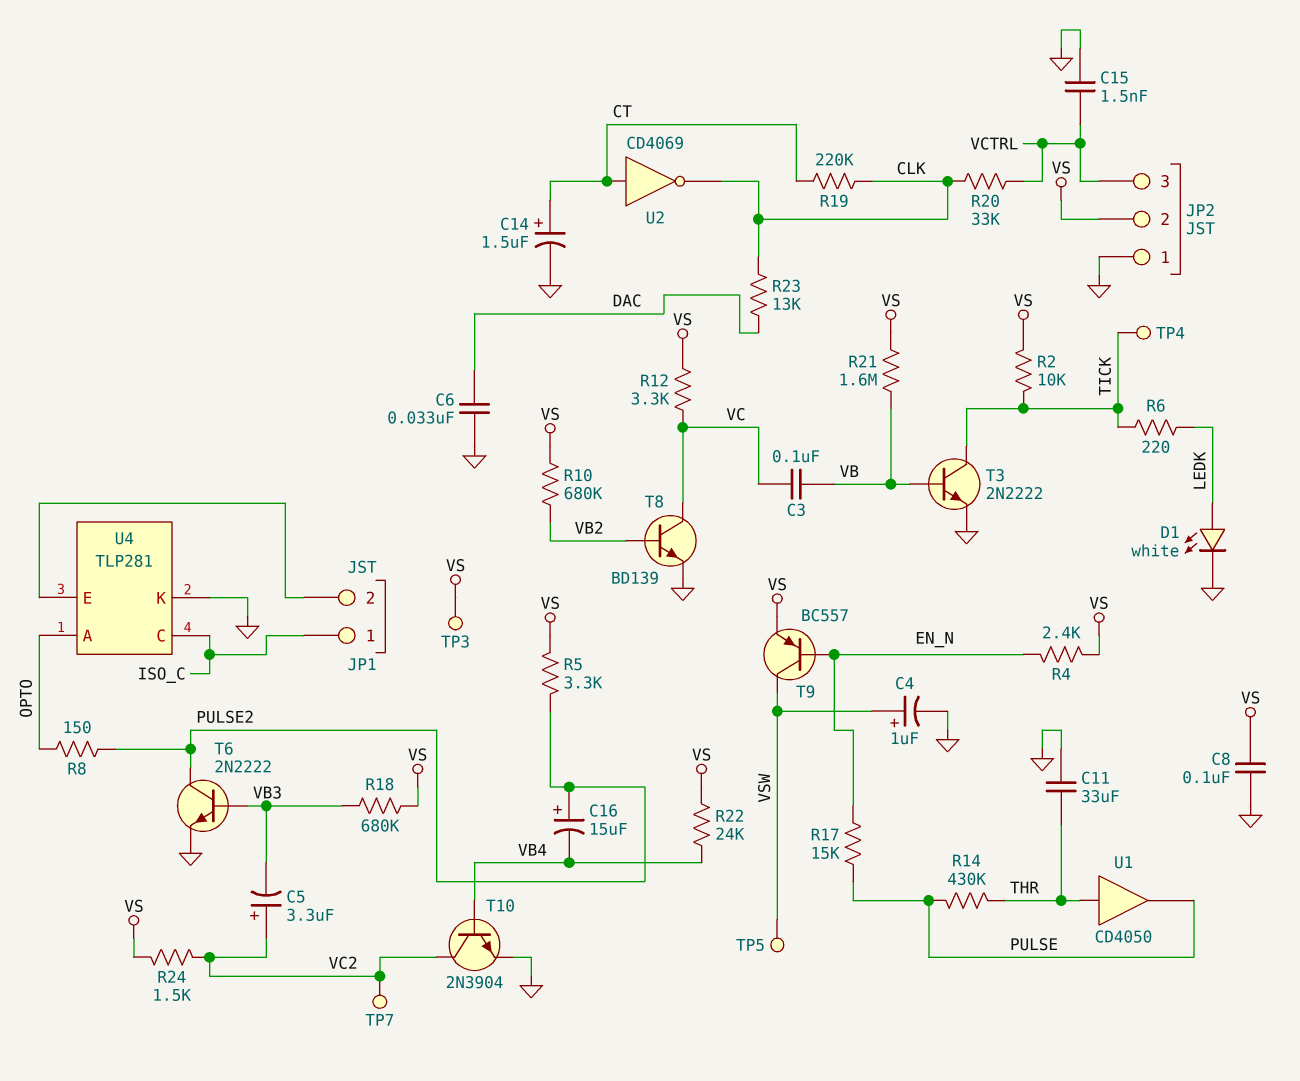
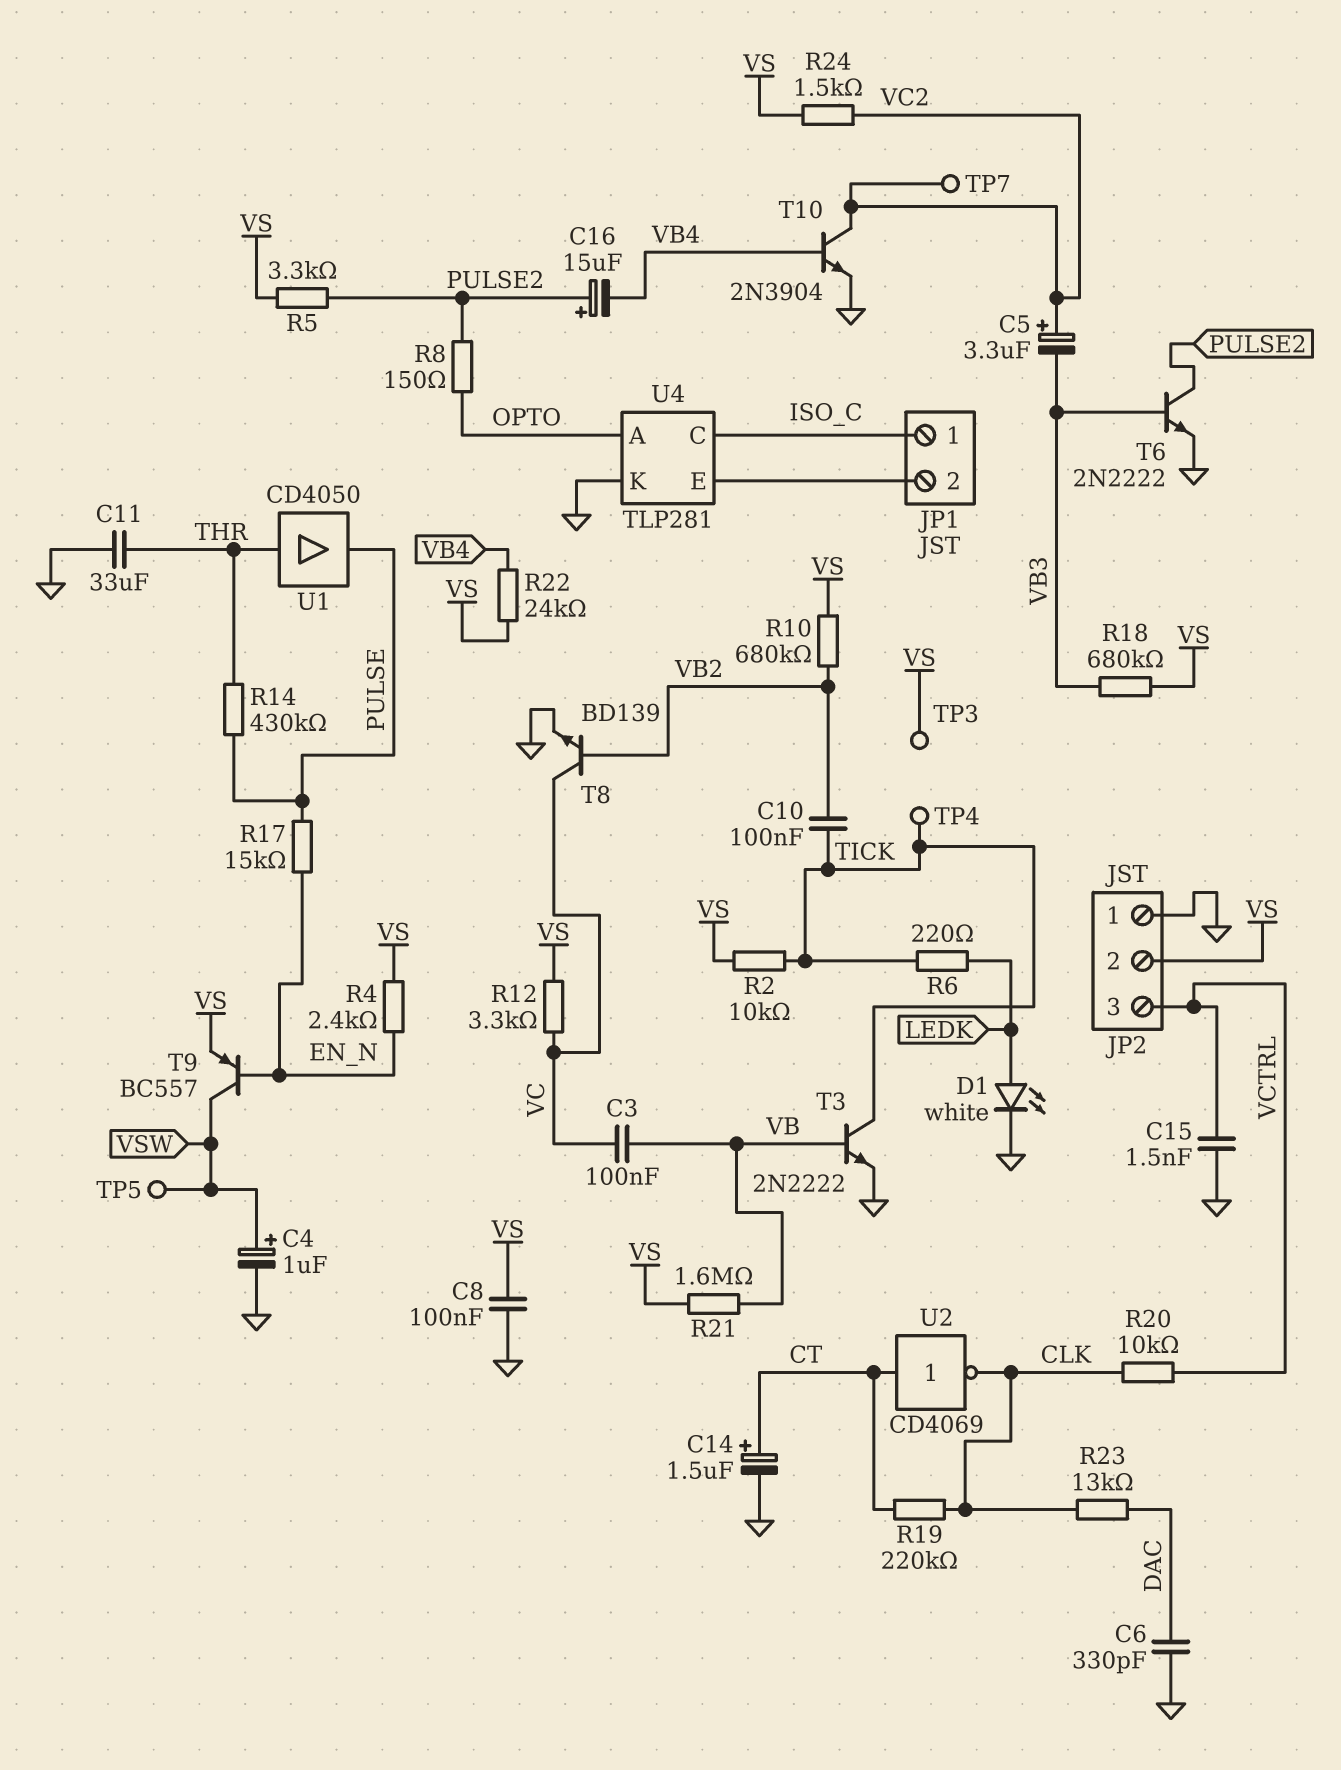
C6: 33nF (DAC, GND) -> 330pF (DAC, GND)
C10: none -> 100nF (TICK, VB2)
R20: 33k (CLK, VCTRL) -> 10k (CLK, VCTRL)

